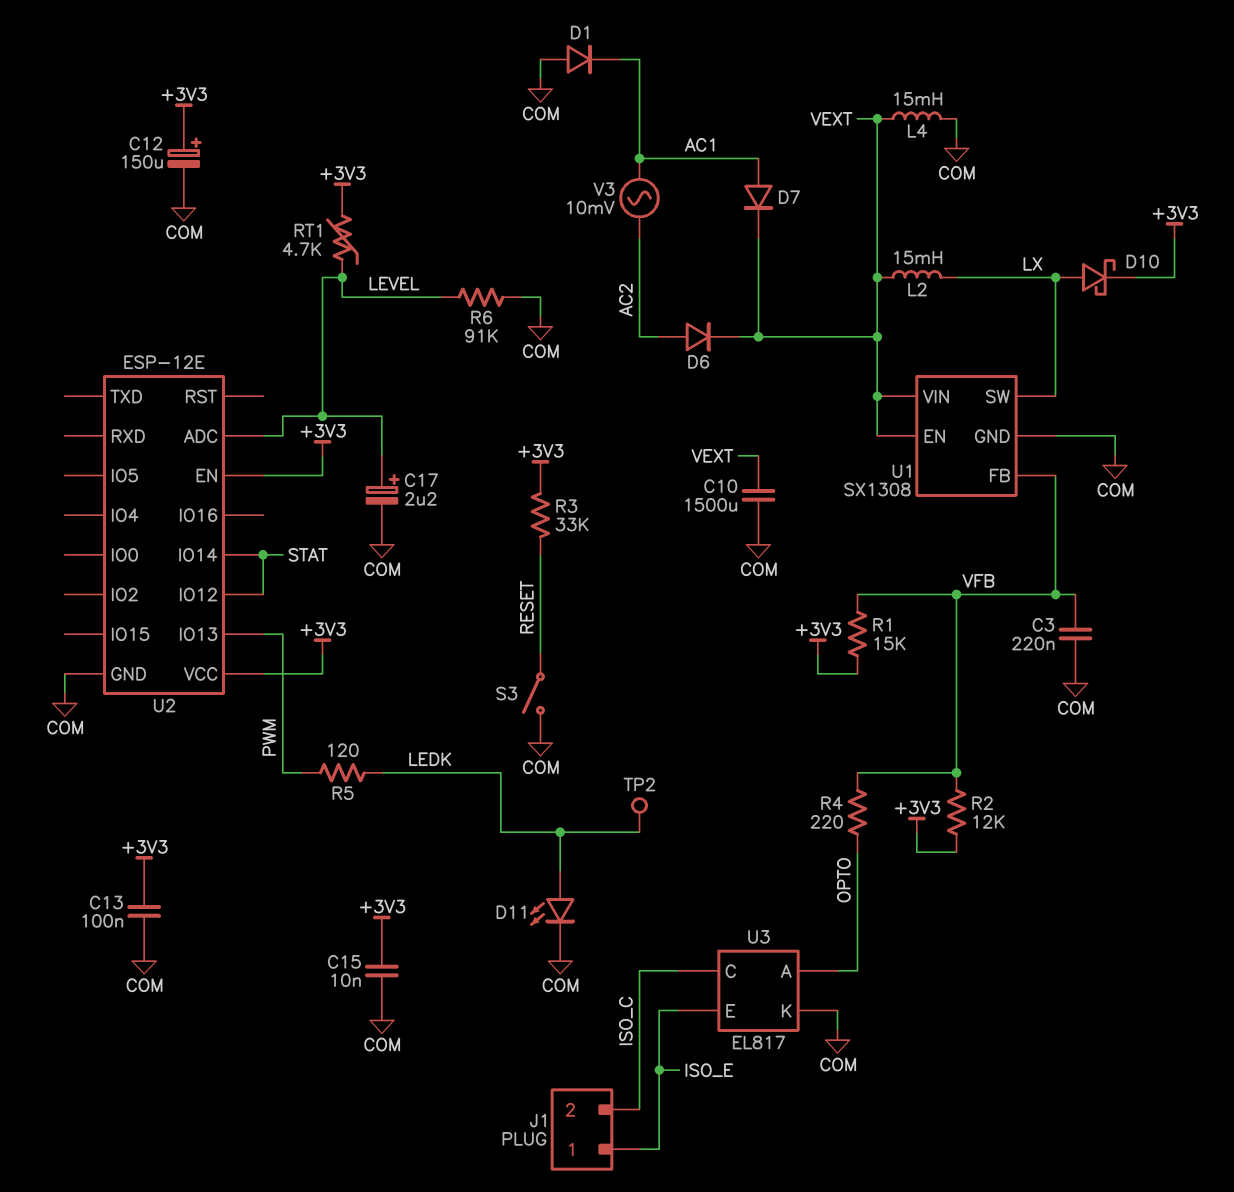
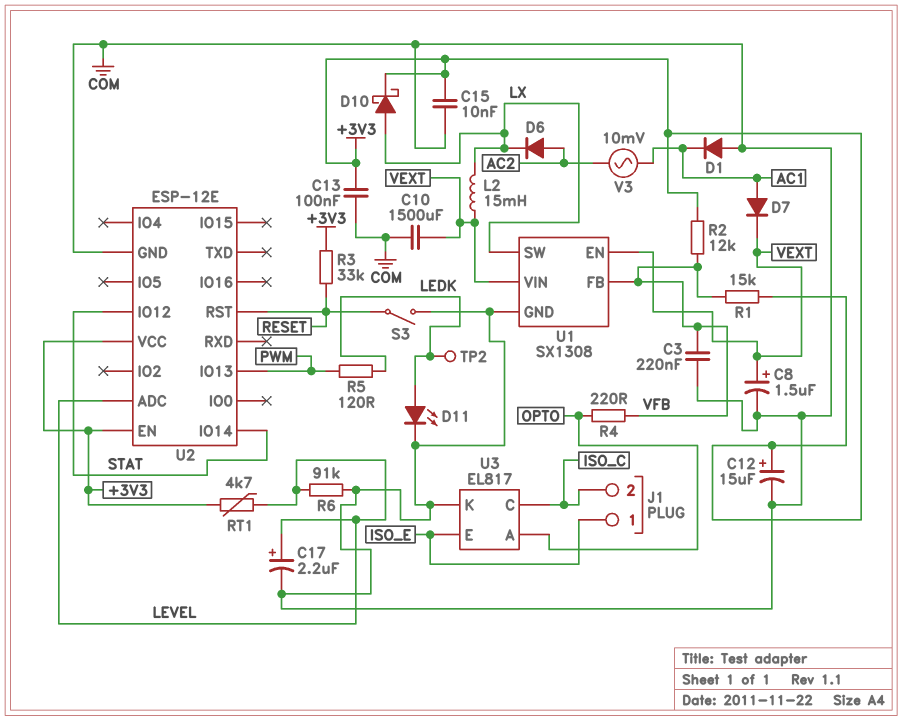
C8: none -> 1.5uF (plus VEXT, minus COM)
C12: 150uF (plus +3V3, minus COM) -> 15uF (plus +3V3, minus COM)
D6: diode (A AC2, K VEXT) -> diode (A AC2, K LX)
L4: 15mH (COM, VEXT) -> none
U2 pin RST: none -> RESET

